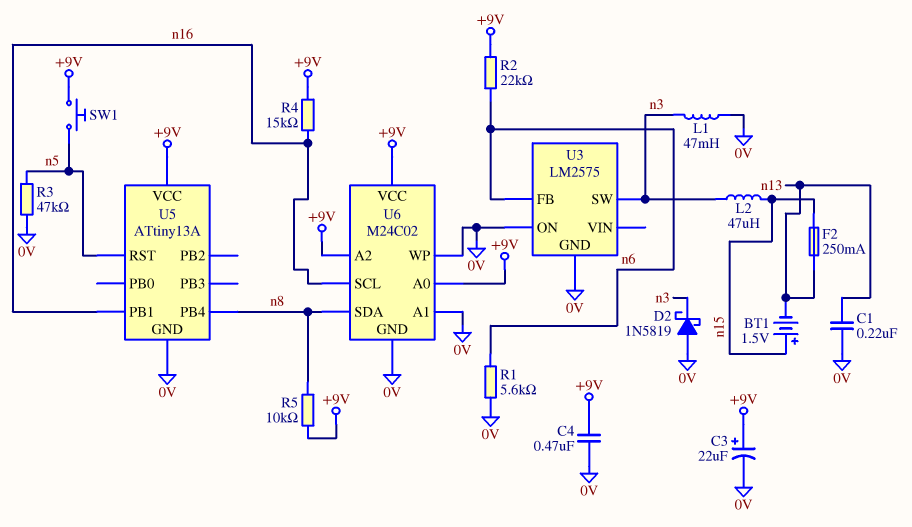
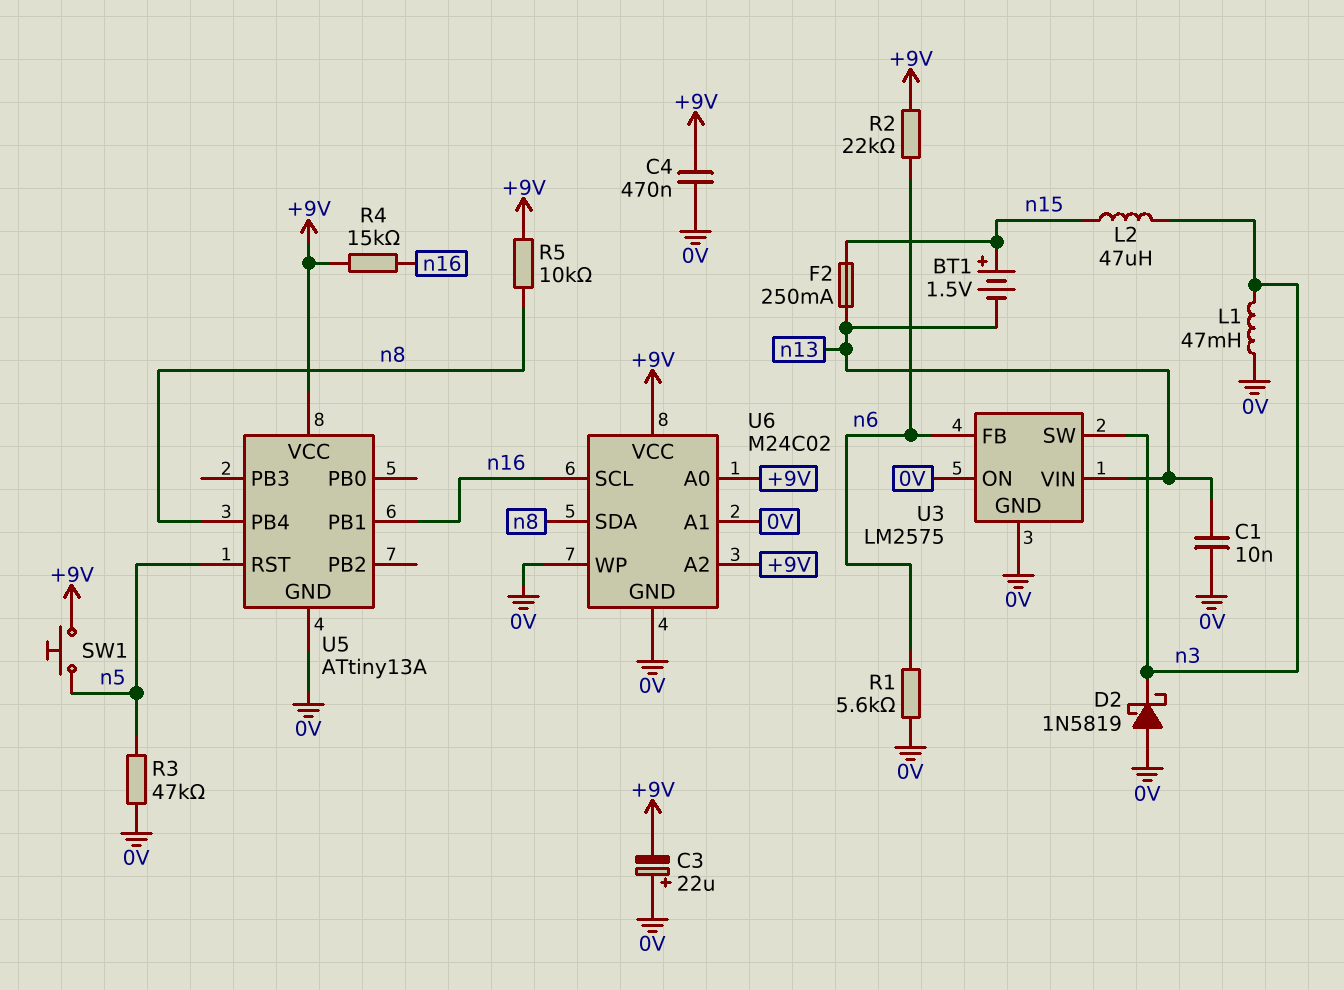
C1: 220nF (0V, n13) -> 10nF (0V, n13)
C3: 22uF (plus +9V, minus 0V) -> 22uF (plus 0V, minus +9V)
U3 pin VIN: none -> n13

